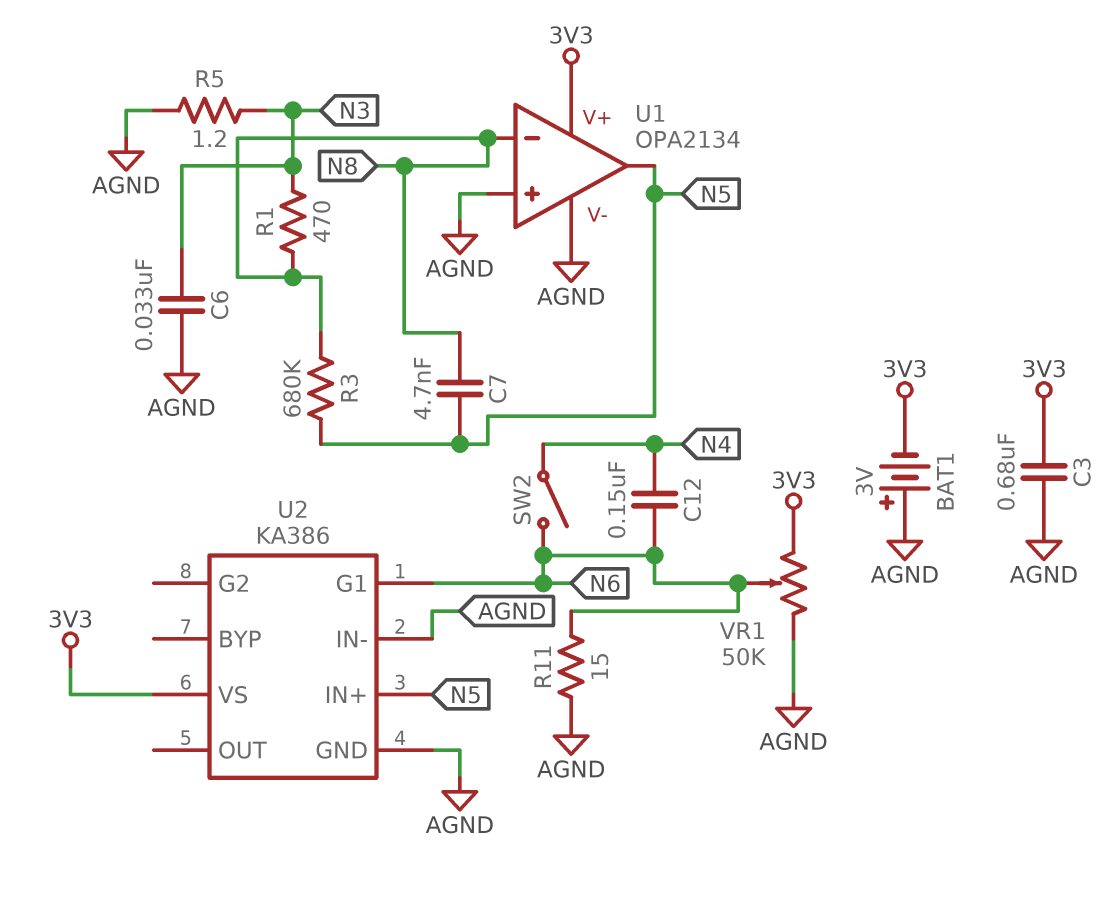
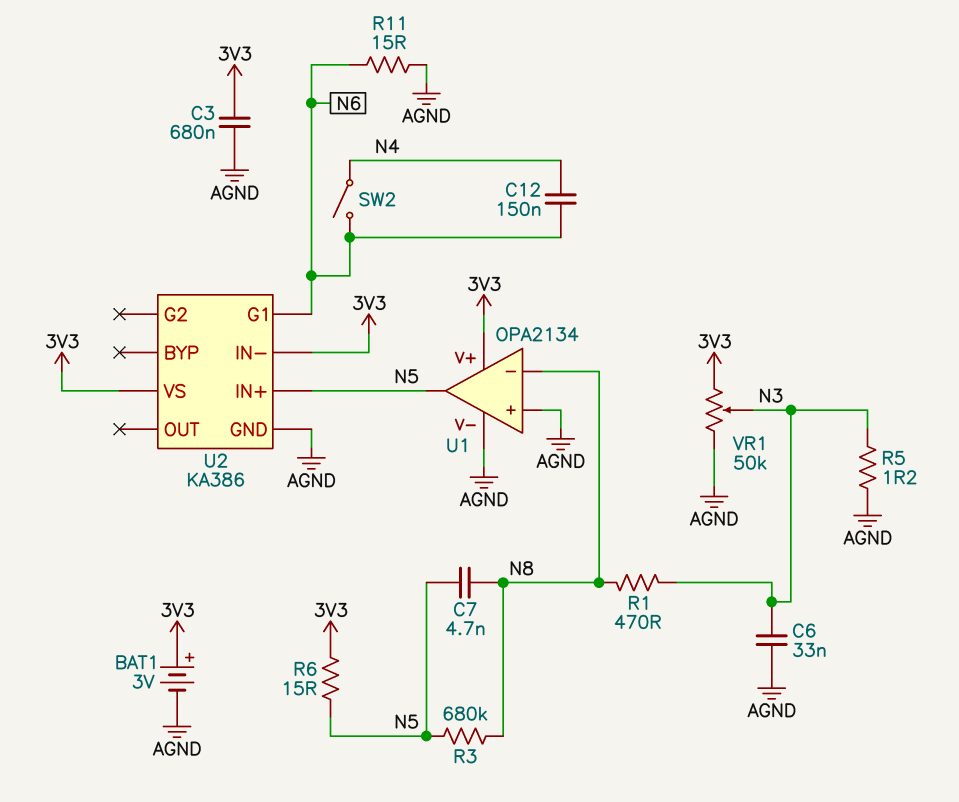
BAT1: 3V (plus AGND, minus 3V3) -> 3V (plus 3V3, minus AGND)
R6: none -> 15 (3V3, N5)
U2 pin IN-: AGND -> 3V3
VR1: 50k (3V3, AGND, wiper N6) -> 50k (3V3, AGND, wiper N3)

